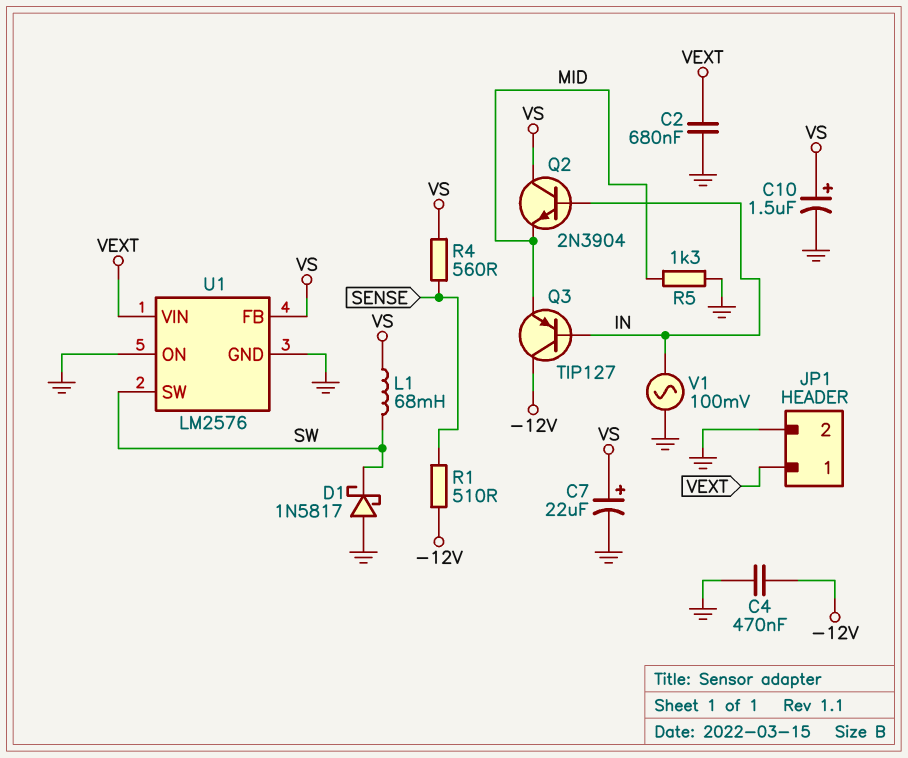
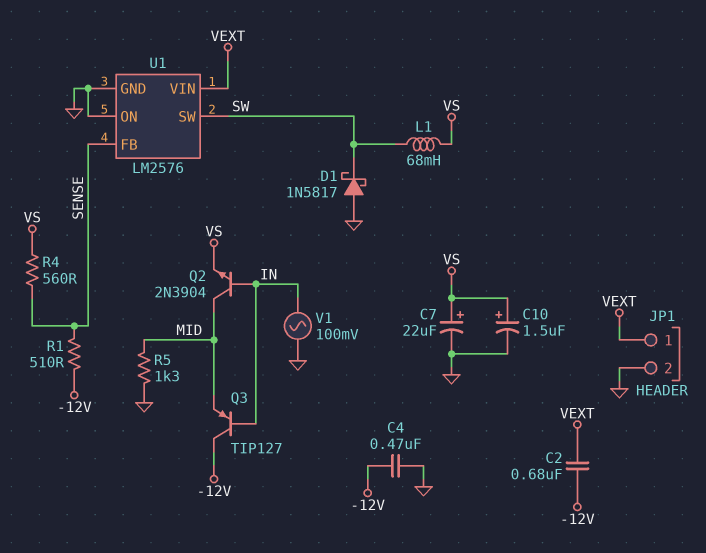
C2: 680nF (GND, VEXT) -> 680nF (-12V, VEXT)
Q2: NPN 2N3904 (B IN, C VS, E MID) -> NPN 2N3904 (B IN, C MID, E VS)
U1 pin FB: VS -> SENSE

